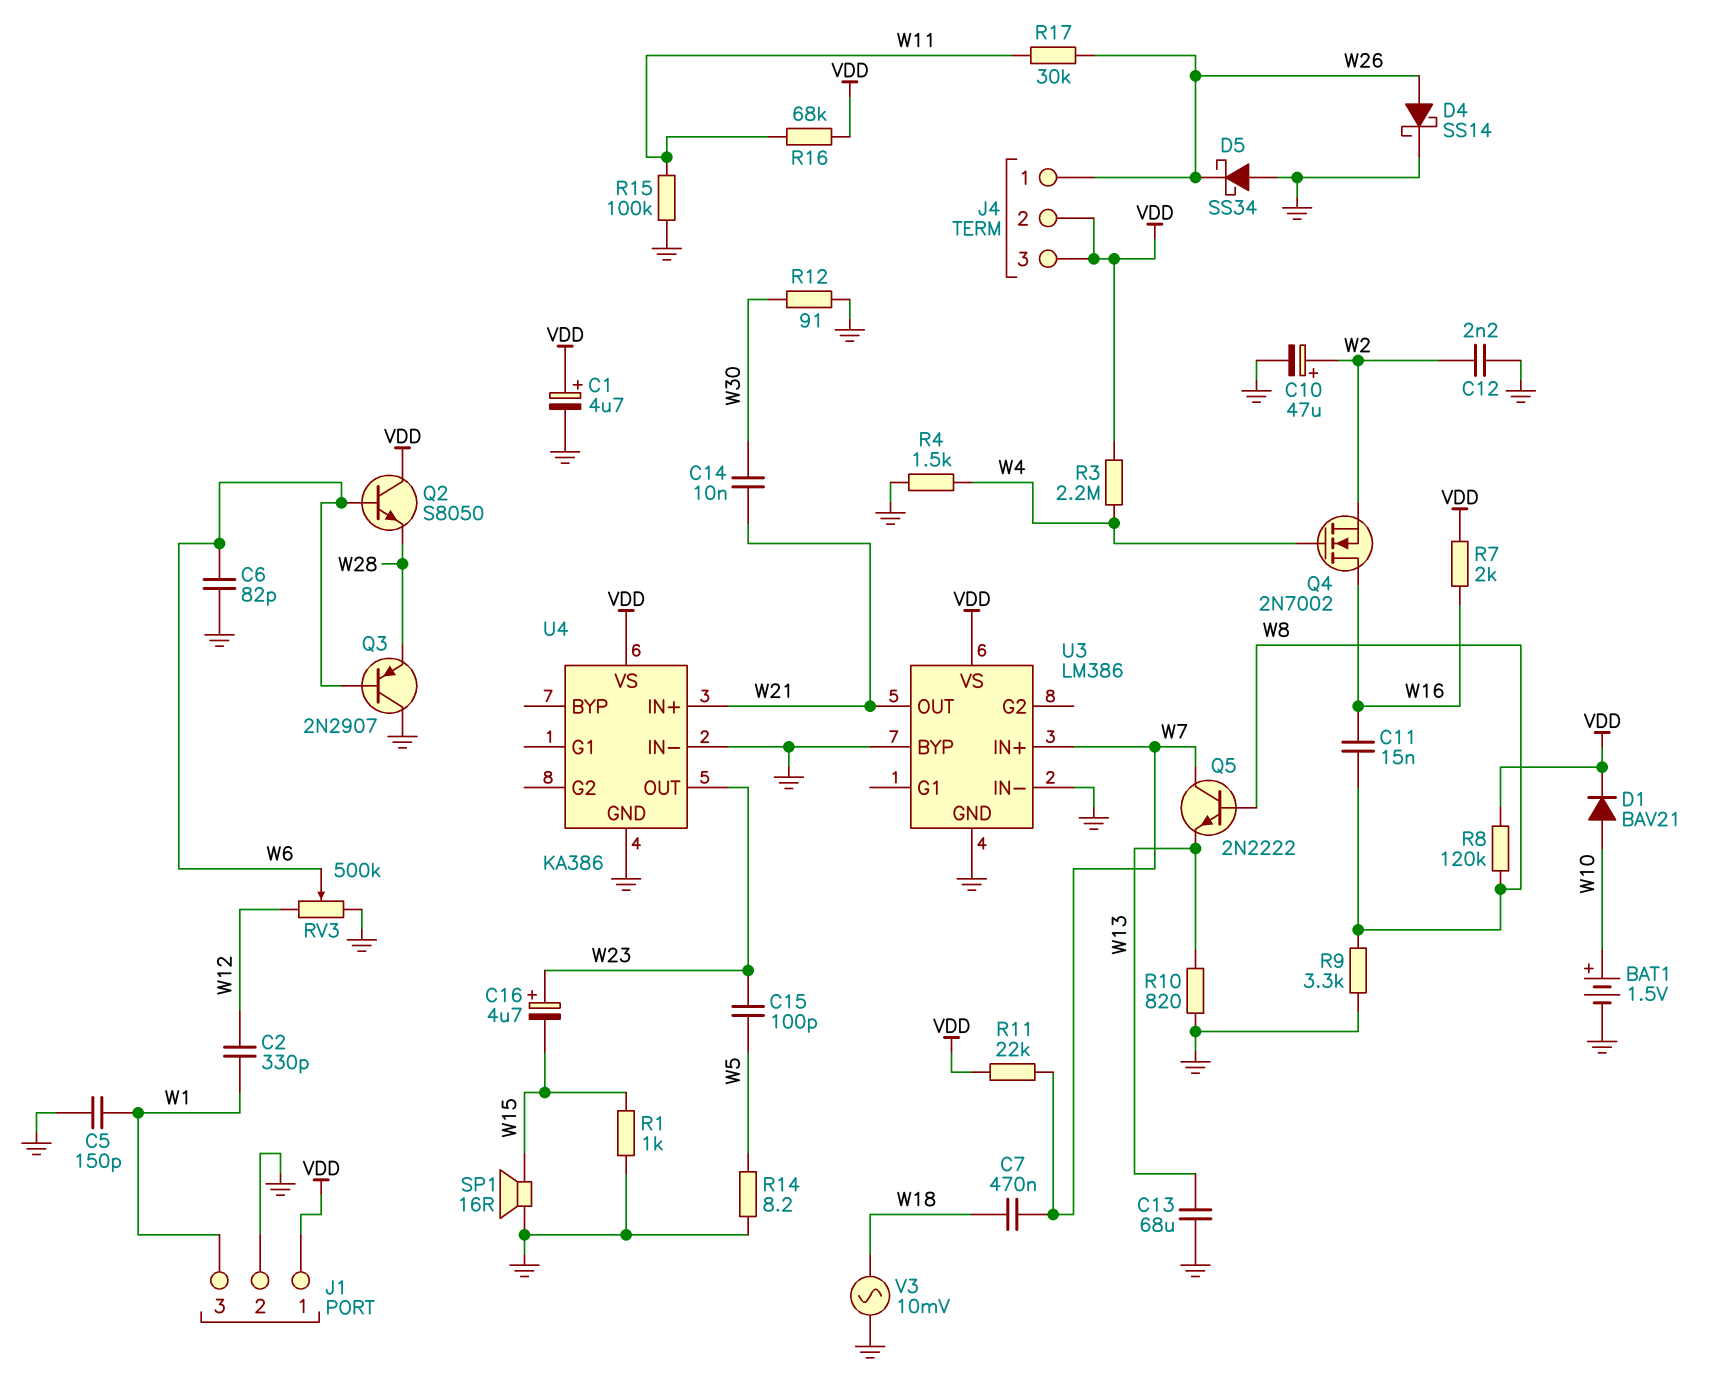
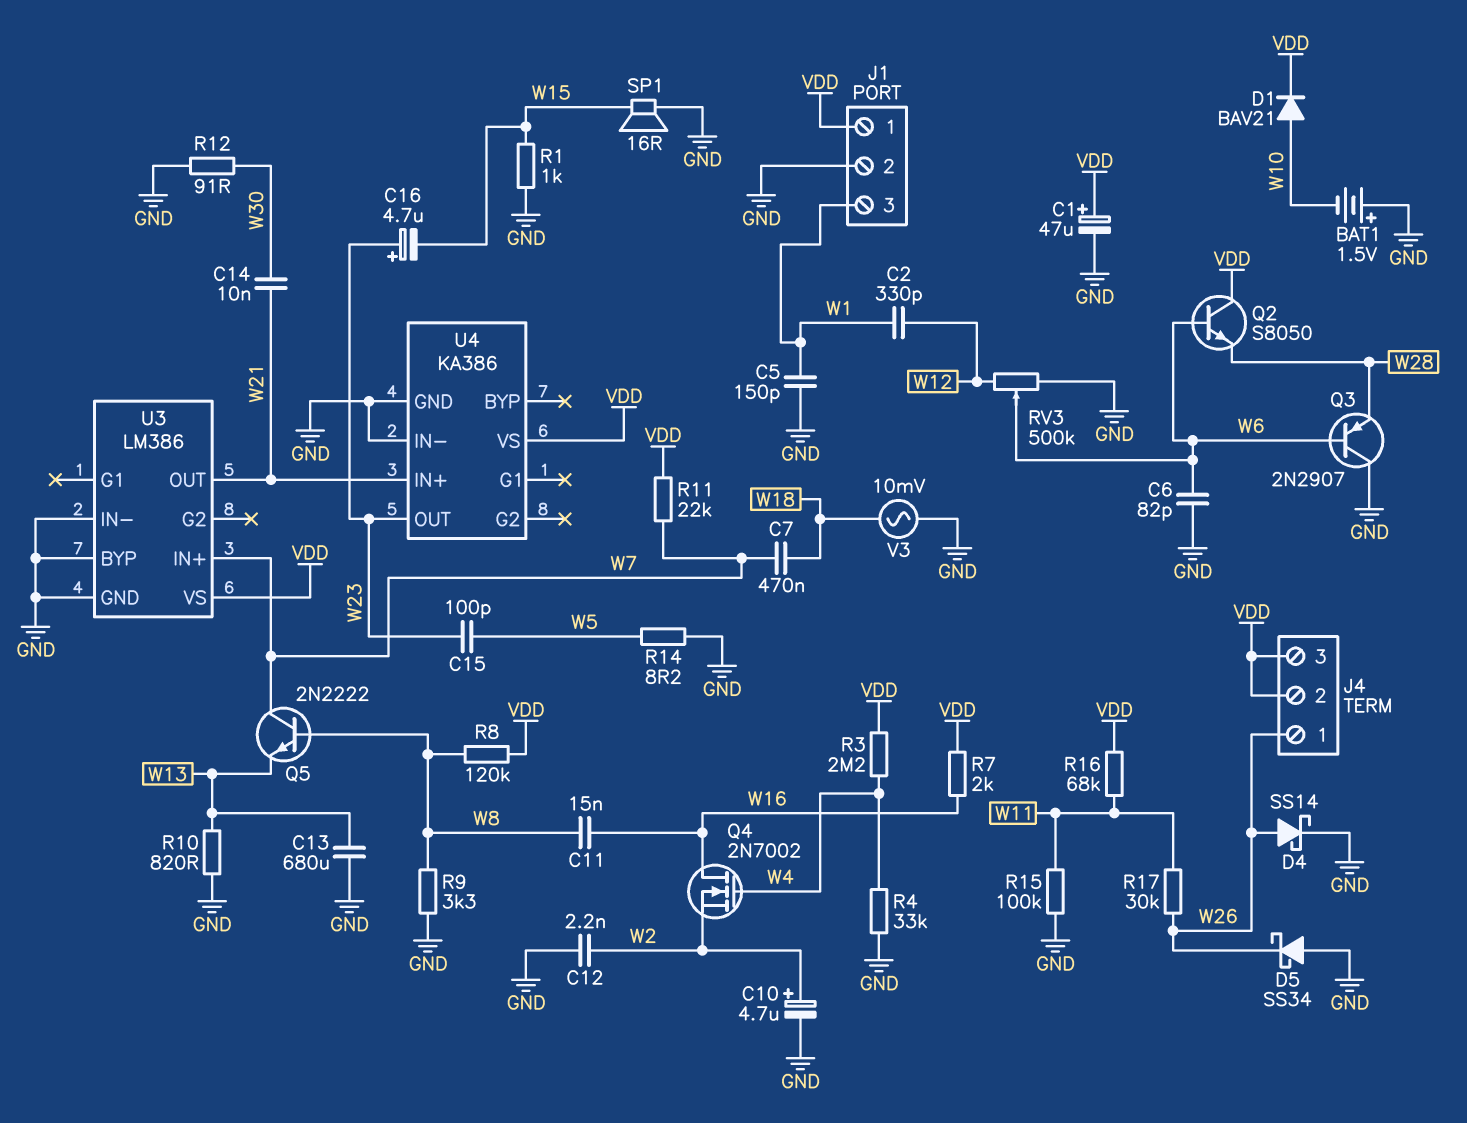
BAT1: 1.5V (plus W10, minus GND) -> 1.5V (plus GND, minus W10)
C1: 4.7uF (plus VDD, minus GND) -> 47uF (plus VDD, minus GND)
C10: 47uF (plus W2, minus GND) -> 4.7uF (plus W2, minus GND)
C13: 68uF (GND, W13) -> 680uF (GND, W13)
R4: 1.5k (GND, W4) -> 33k (GND, W4)

